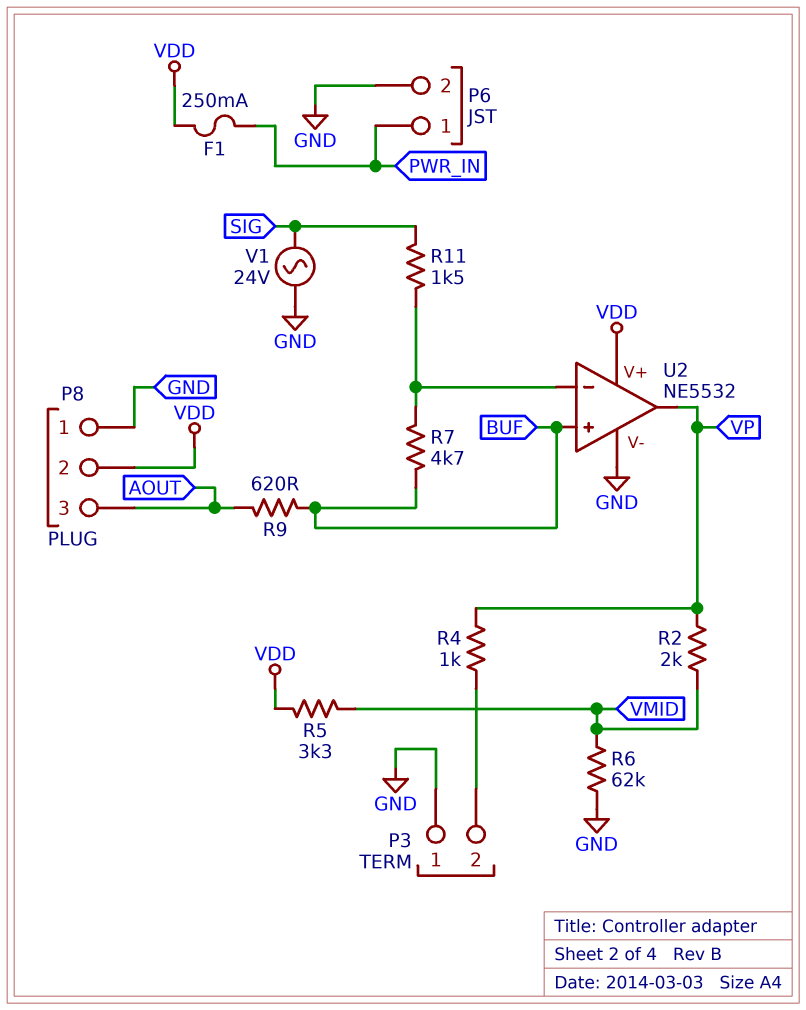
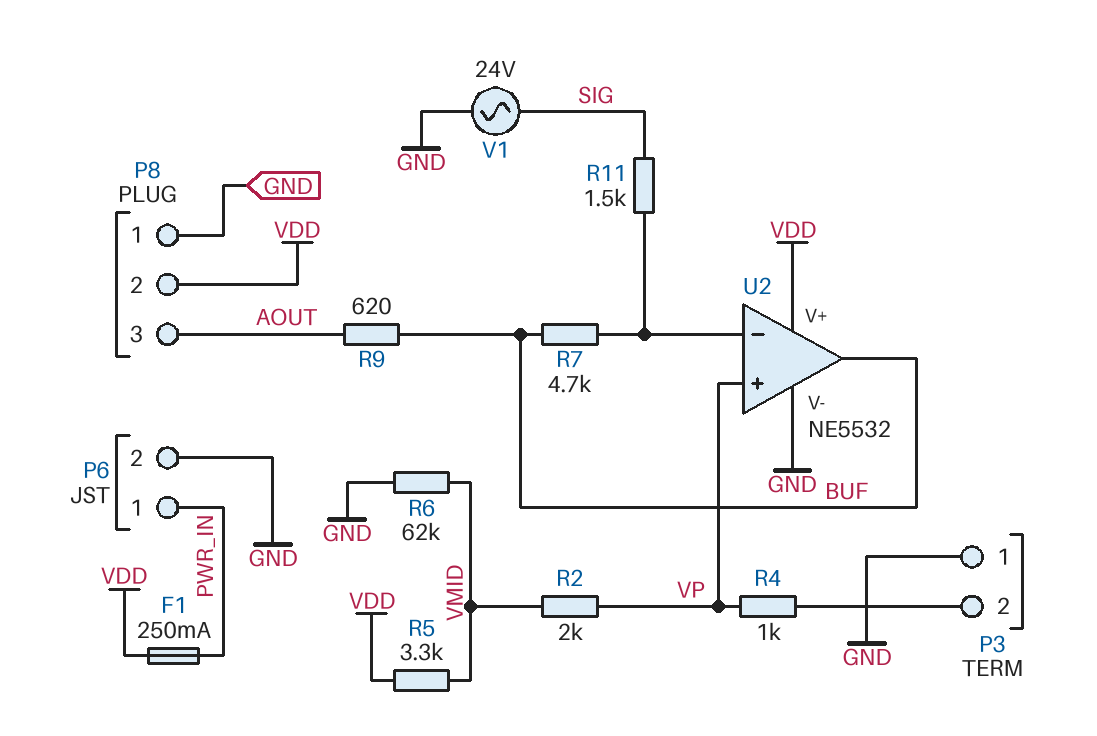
U2 pin in+: BUF -> VP
U2 pin out: VP -> BUF

